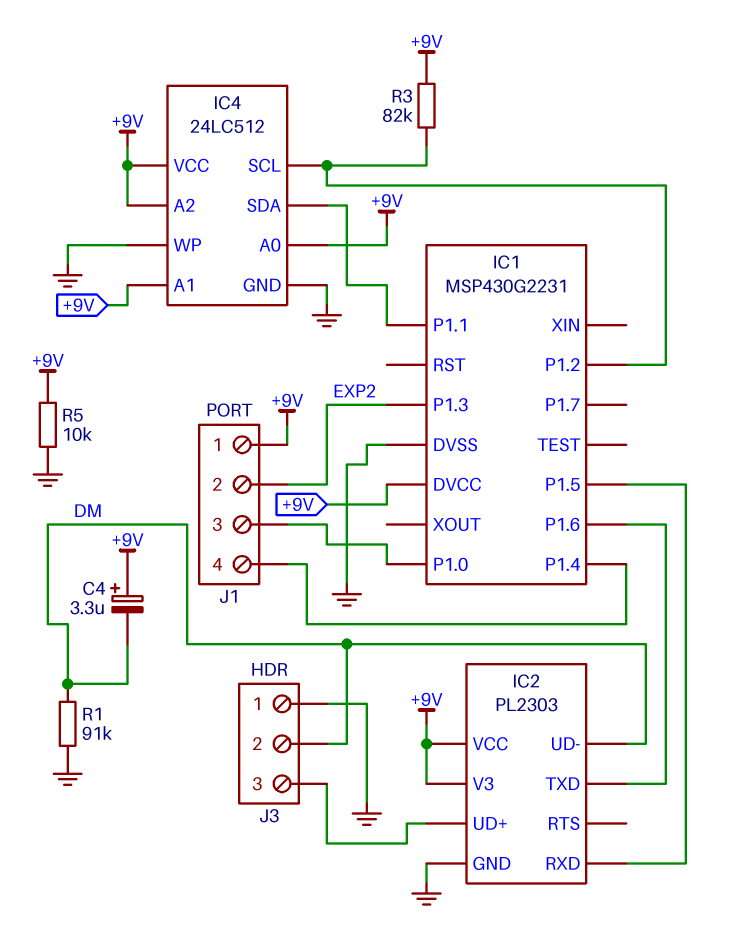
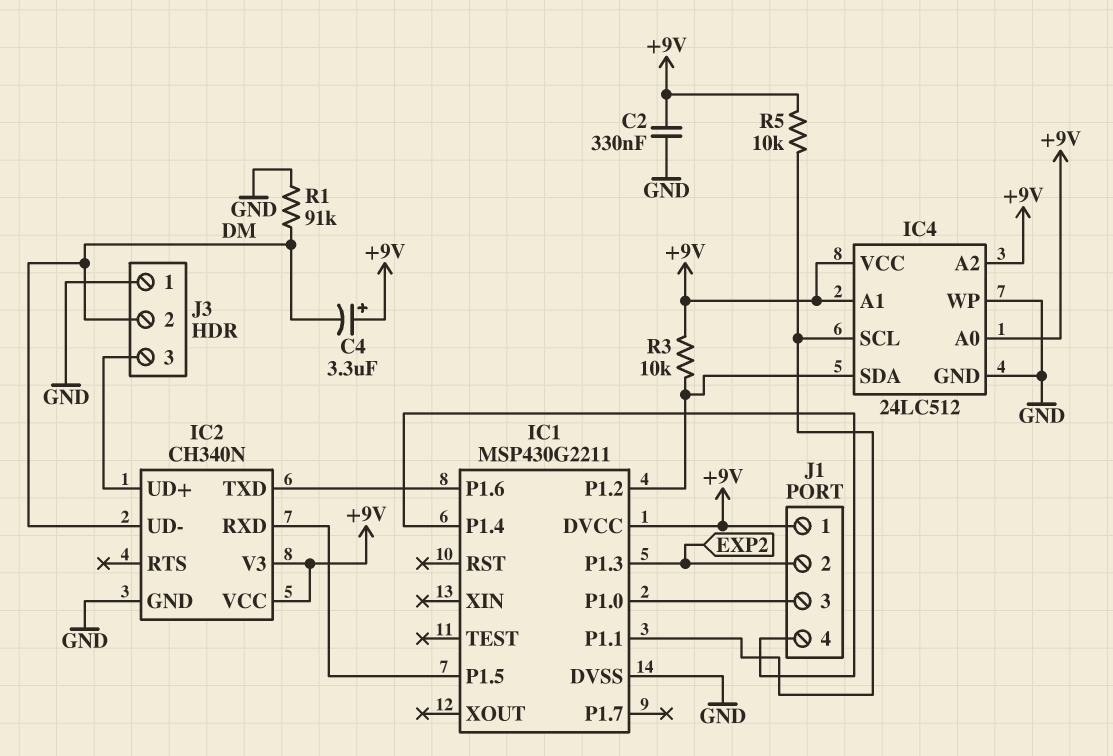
C2: none -> 330nF (+9V, GND)
IC1: MSP430G2231 -> MSP430G2211
IC2: PL2303 -> CH340N
IC4 pin SCL: IC1/P1.2 -> IC1/P1.1
IC4 pin SDA: IC1/P1.1 -> IC1/P1.2
R3: 82k (+9V, IC1/P1.2) -> 10k (+9V, IC1/P1.2)
R5: 10k (+9V, GND) -> 10k (+9V, IC1/P1.1)

